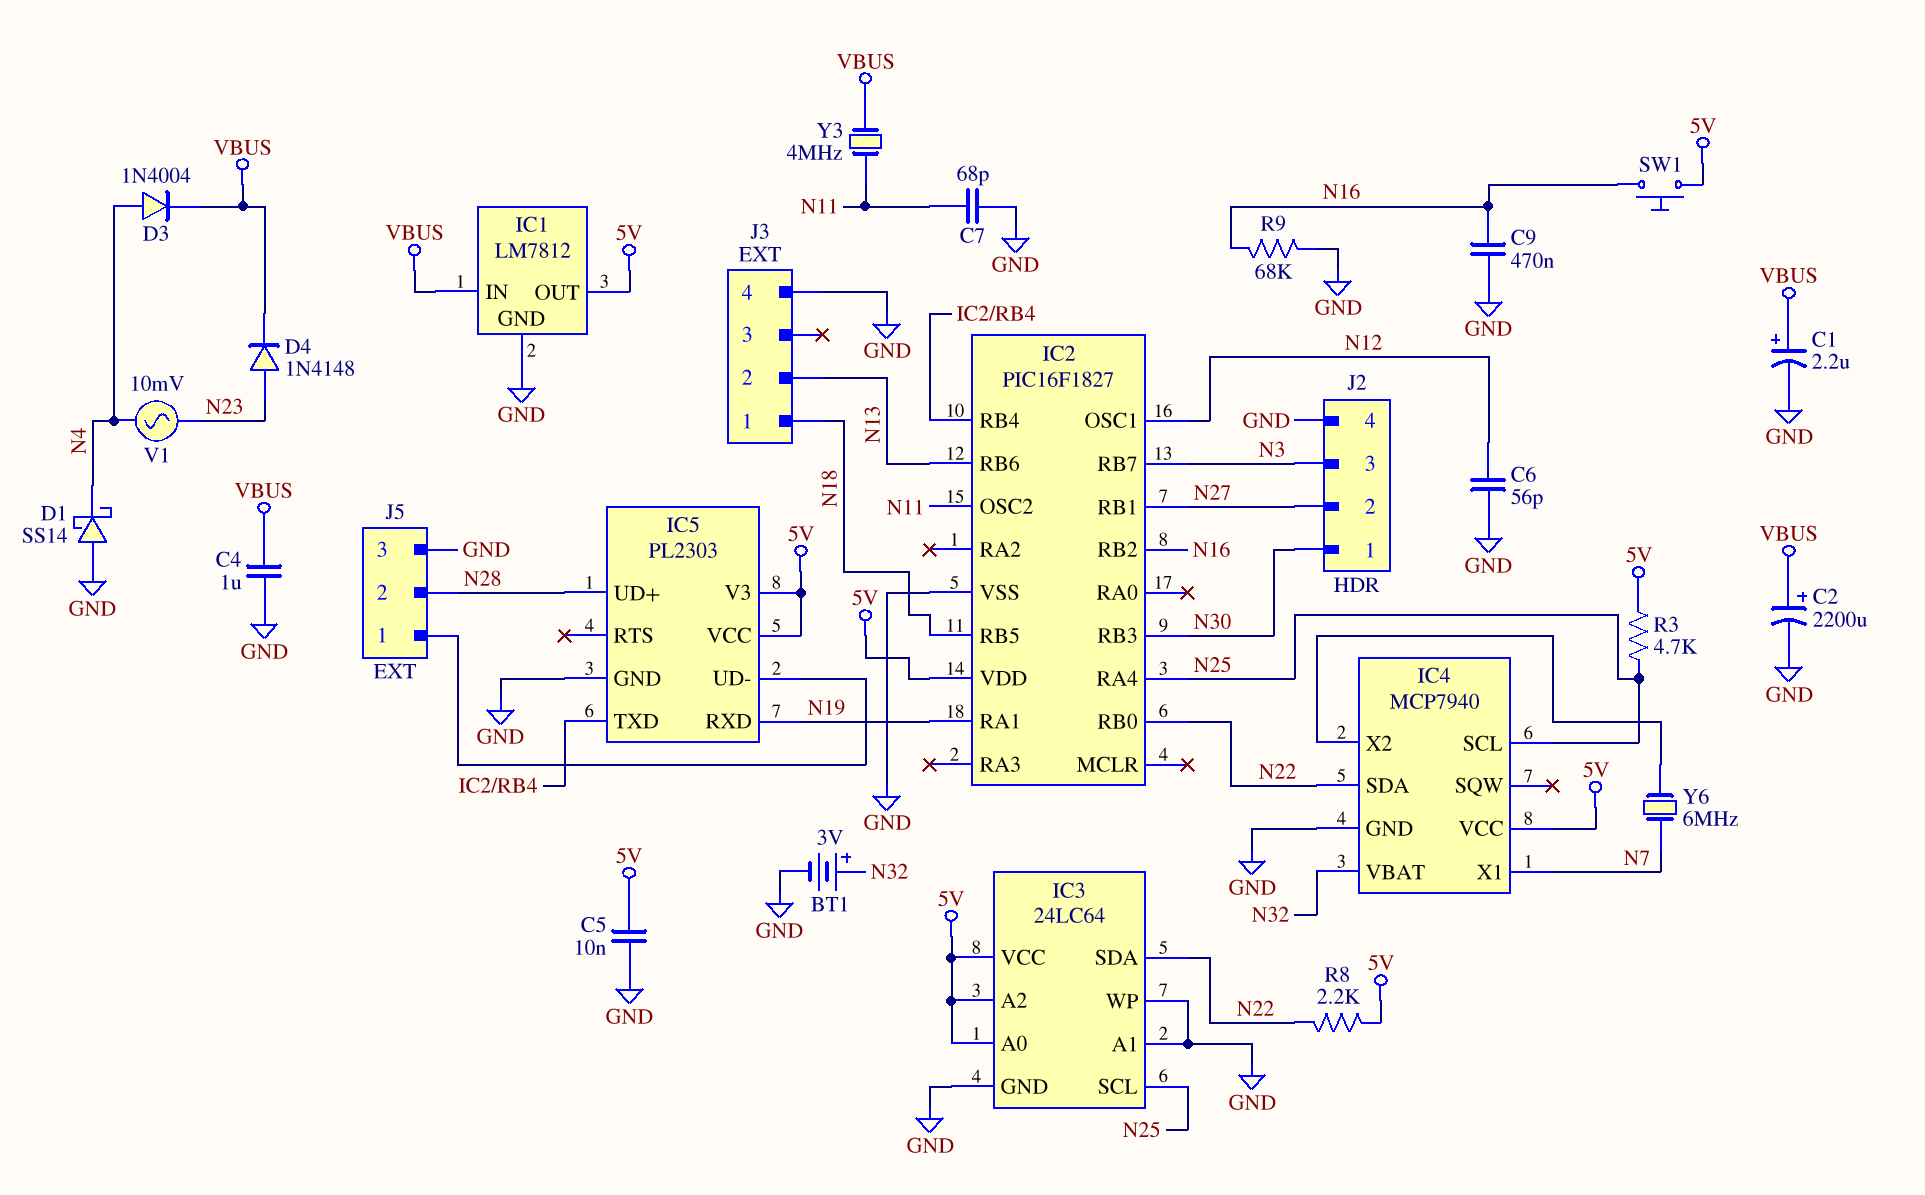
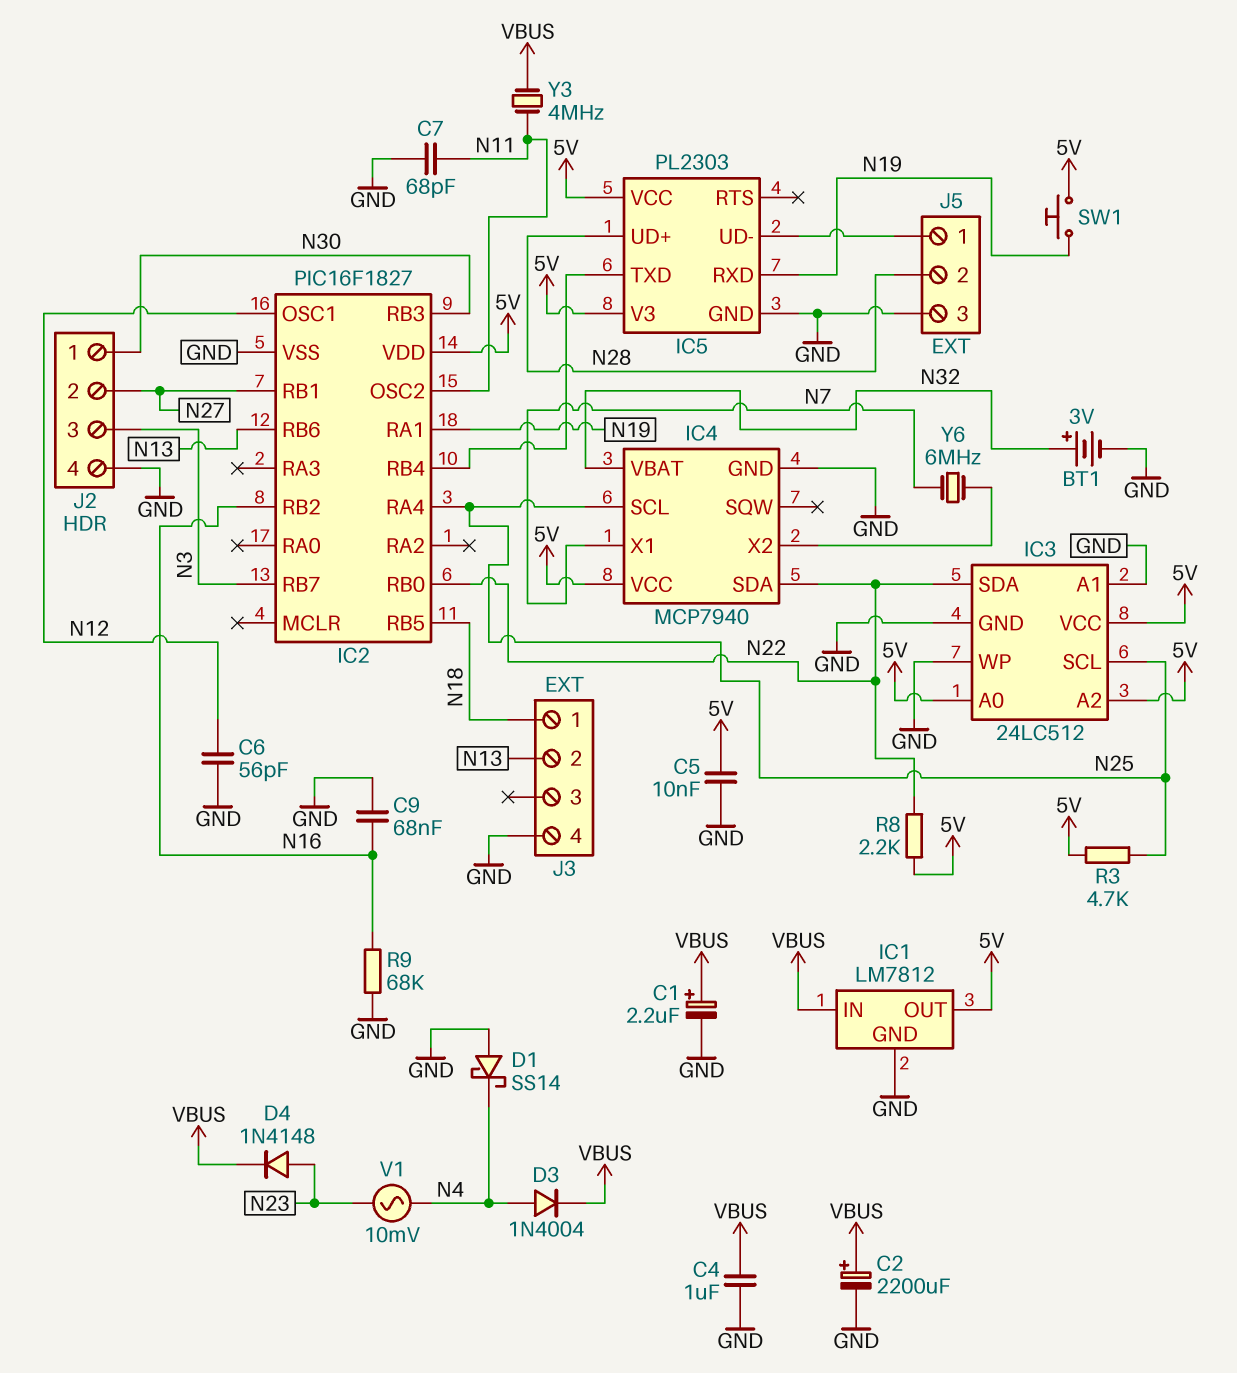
C9: 470nF (GND, N16) -> 68nF (GND, N16)
IC3: 24LC64 -> 24LC512
SW1: button (5V, N16) -> button (5V, N19)

